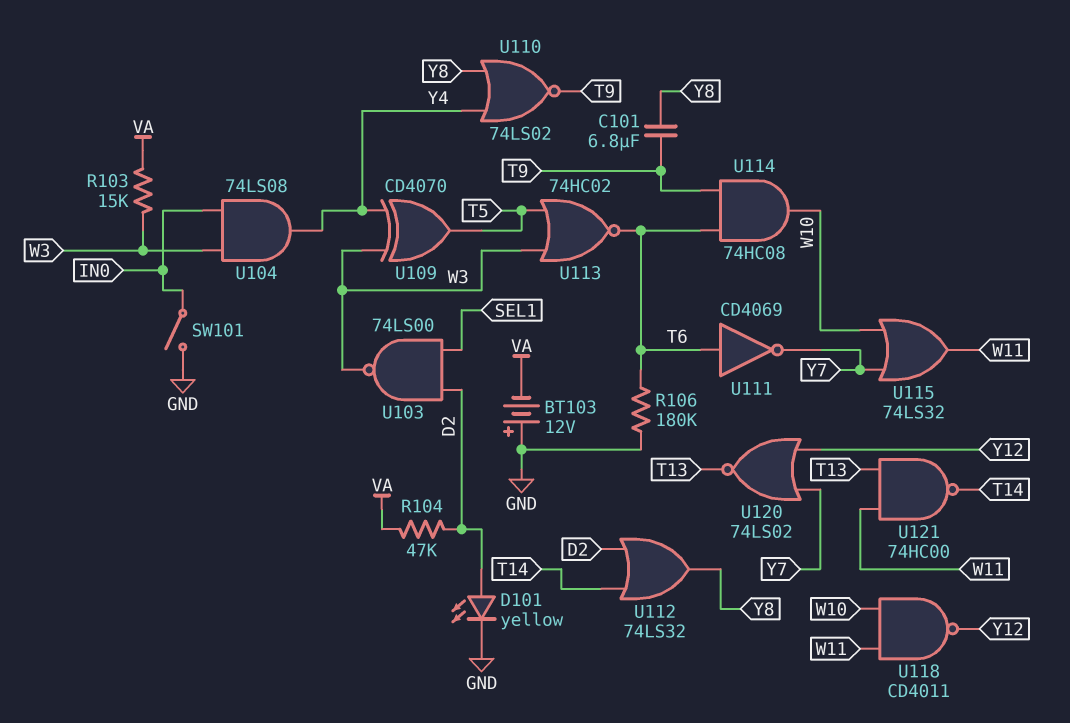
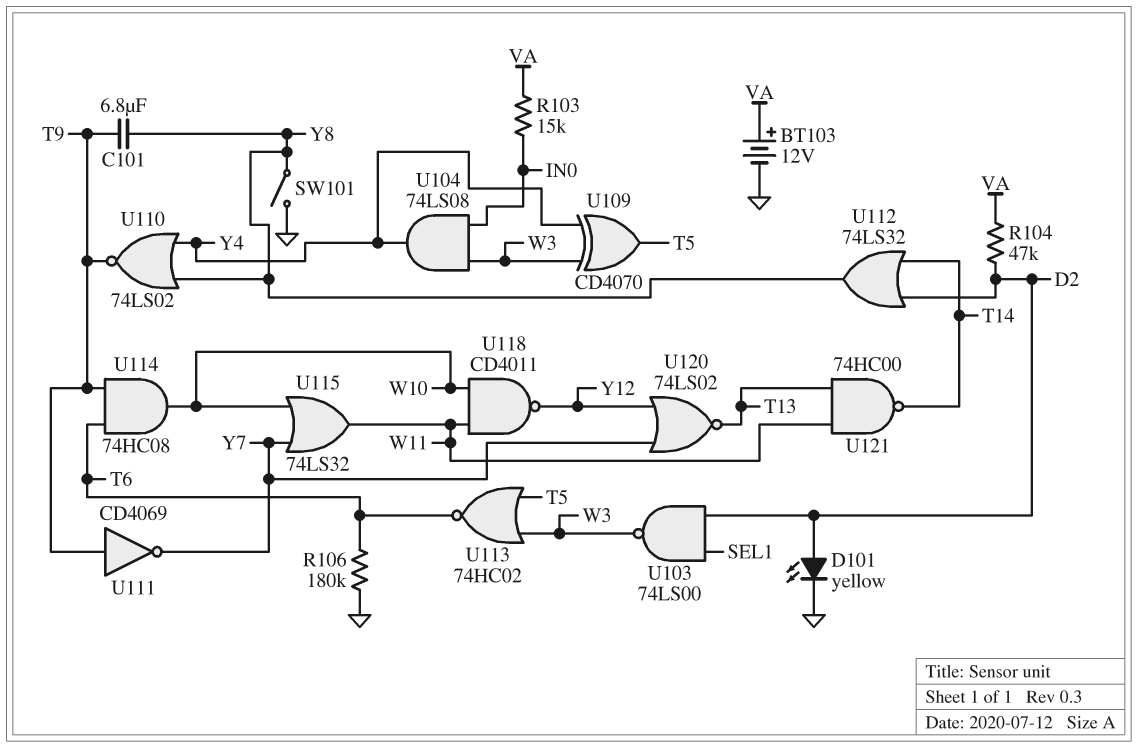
BT103: 12V (plus GND, minus VA) -> 12V (plus VA, minus GND)
R103: 15k (VA, W3) -> 15k (IN0, VA)
SW101: switch (GND, IN0) -> switch (GND, Y8)
U111: NOT CD4069 (in T6, out Y7) -> NOT CD4069 (in T9, out Y7)

